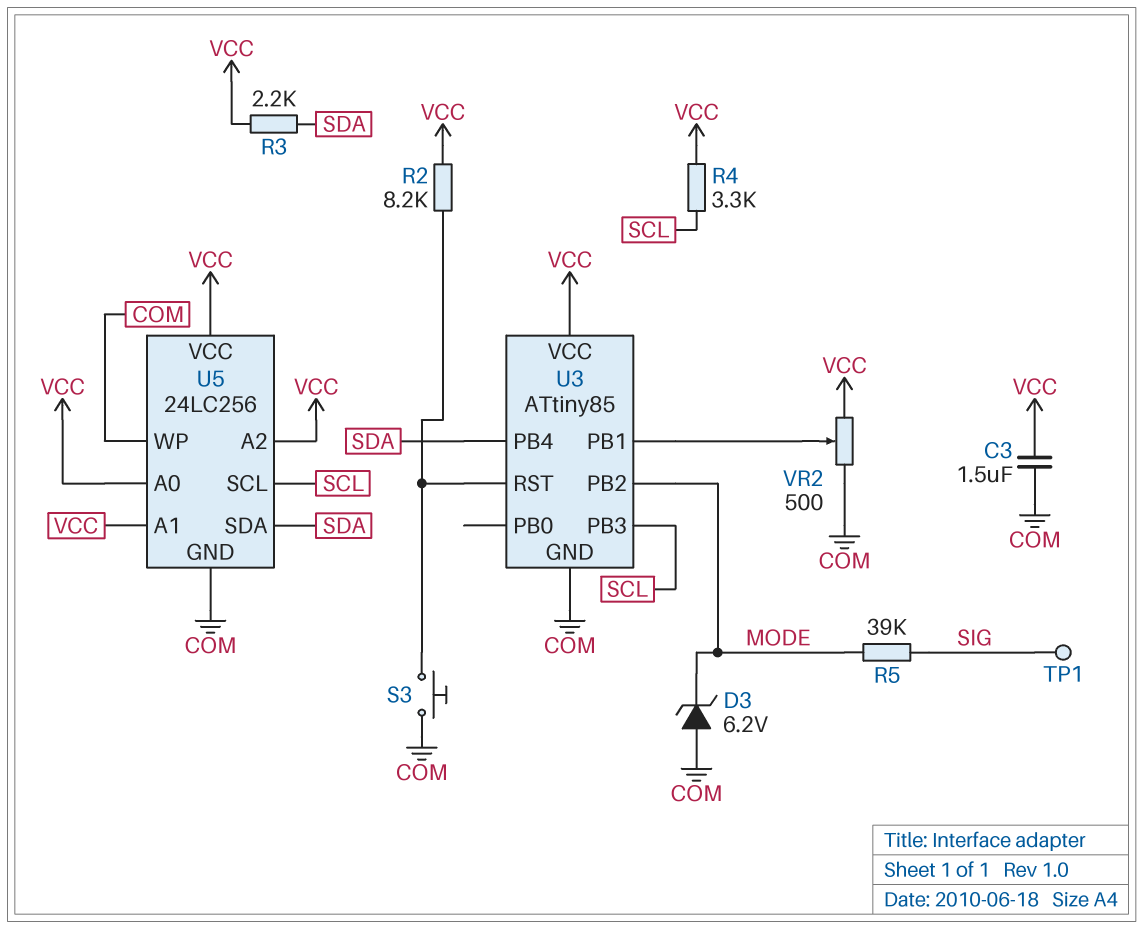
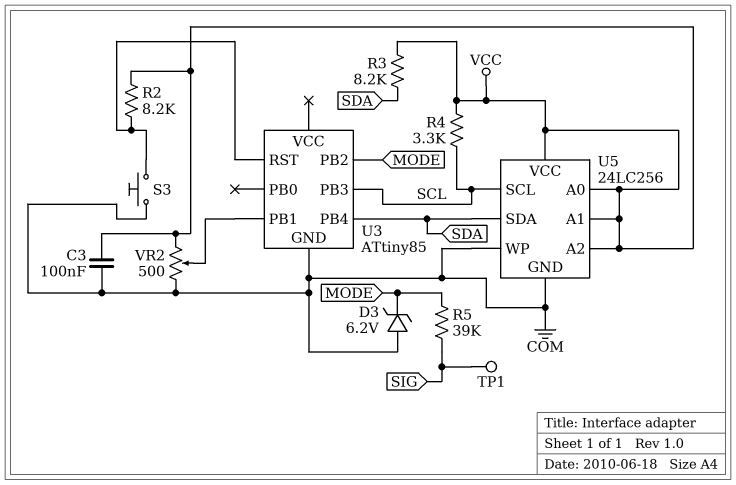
C3: 1.5uF (COM, VCC) -> 100nF (COM, VCC)
R3: 2.2k (SDA, VCC) -> 8.2k (SDA, VCC)
U3 pin VCC: VCC -> none

